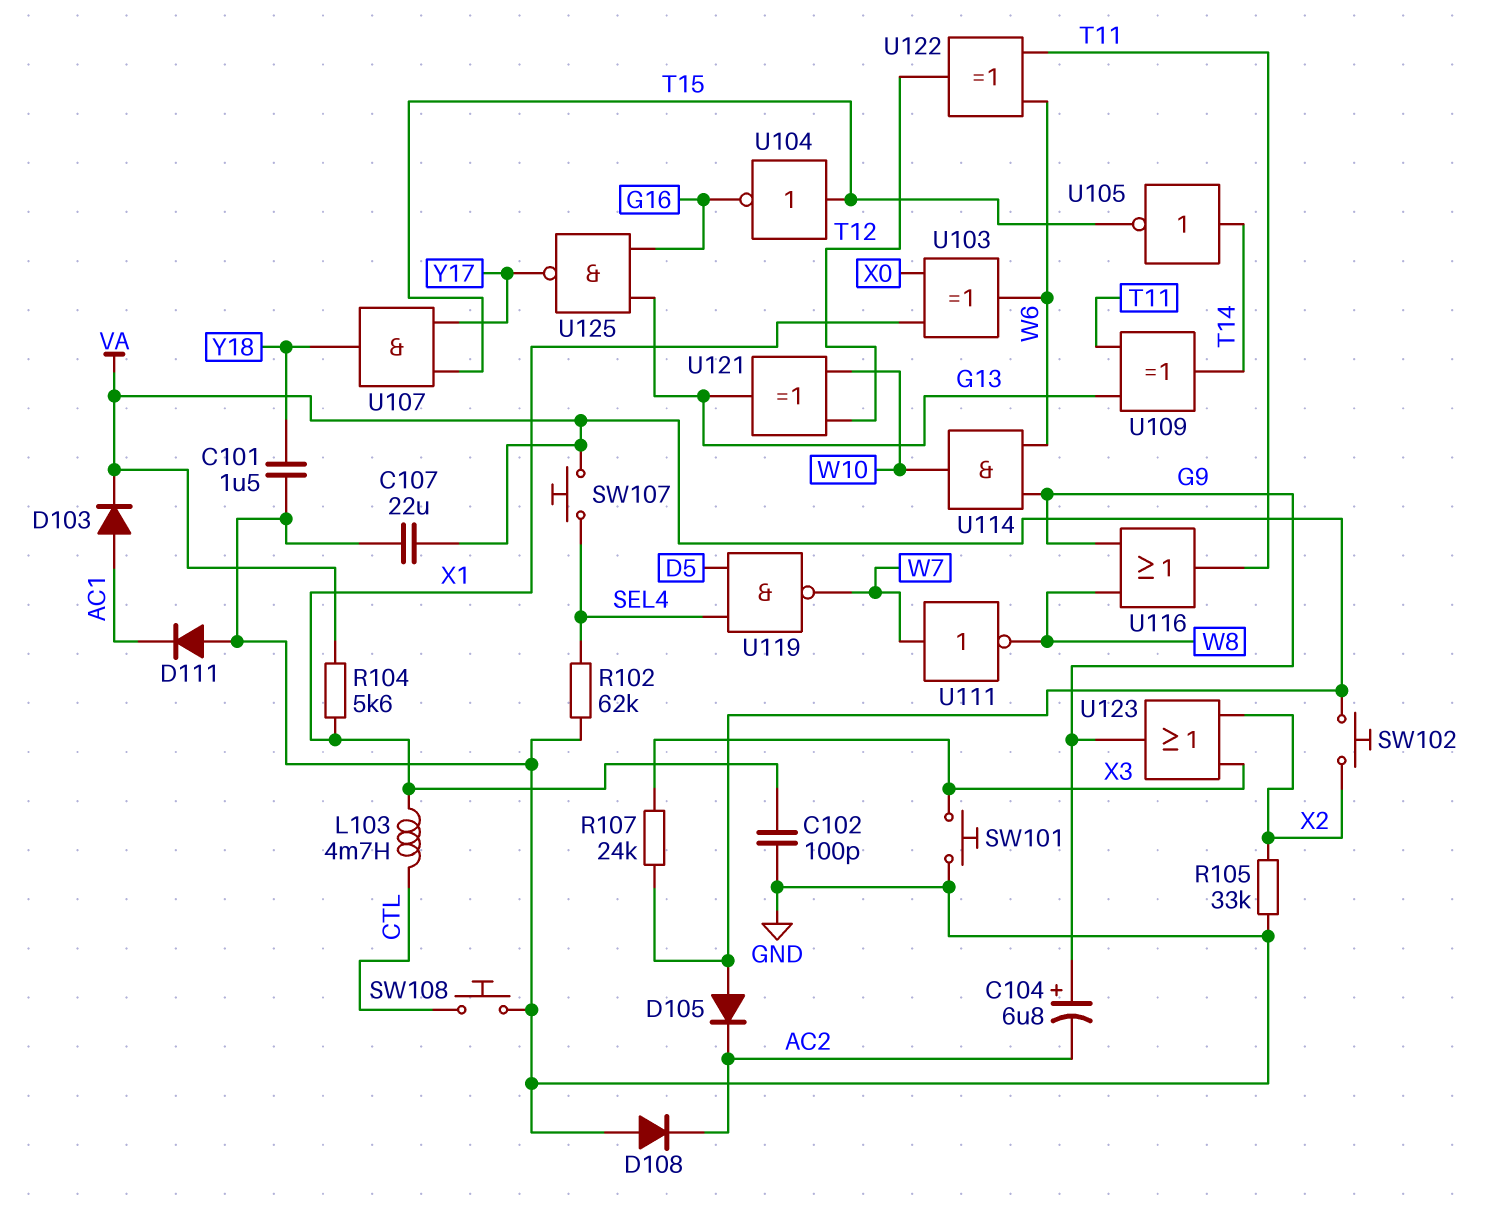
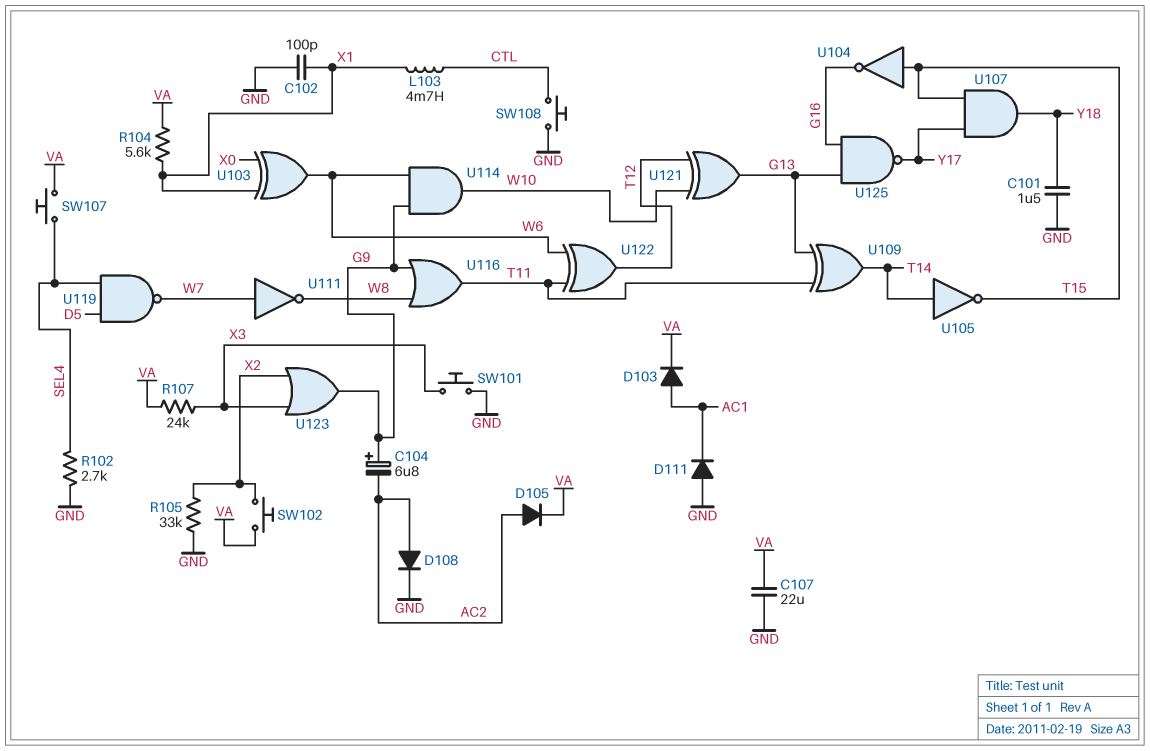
D105: diode (A VA, K AC2) -> diode (A AC2, K VA)
D108: diode (A GND, K AC2) -> diode (A AC2, K GND)
R102: 62k (GND, SEL4) -> 2.7k (GND, SEL4)

